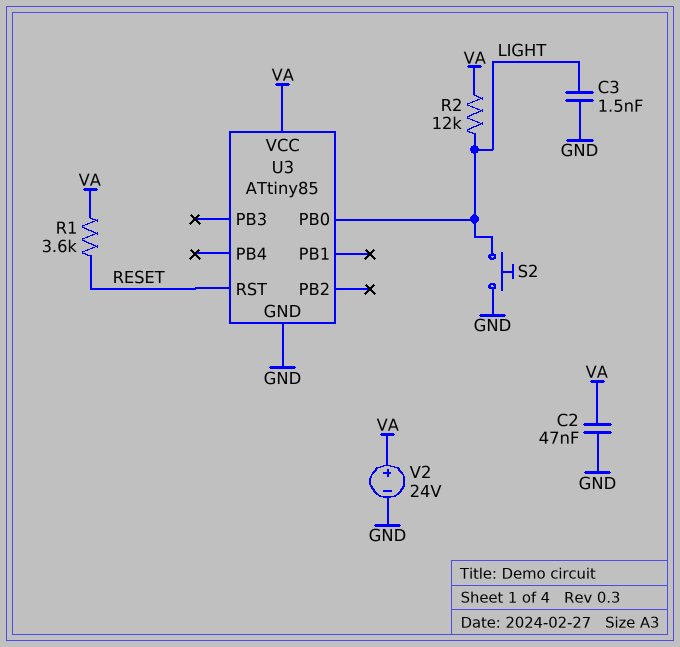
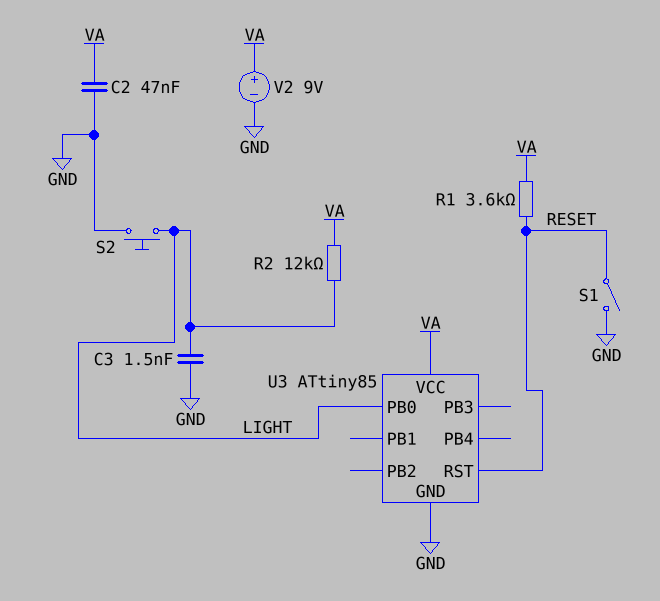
S1: none -> switch (GND, RESET)
V2: 24V (plus VA, minus GND) -> 9V (plus VA, minus GND)

